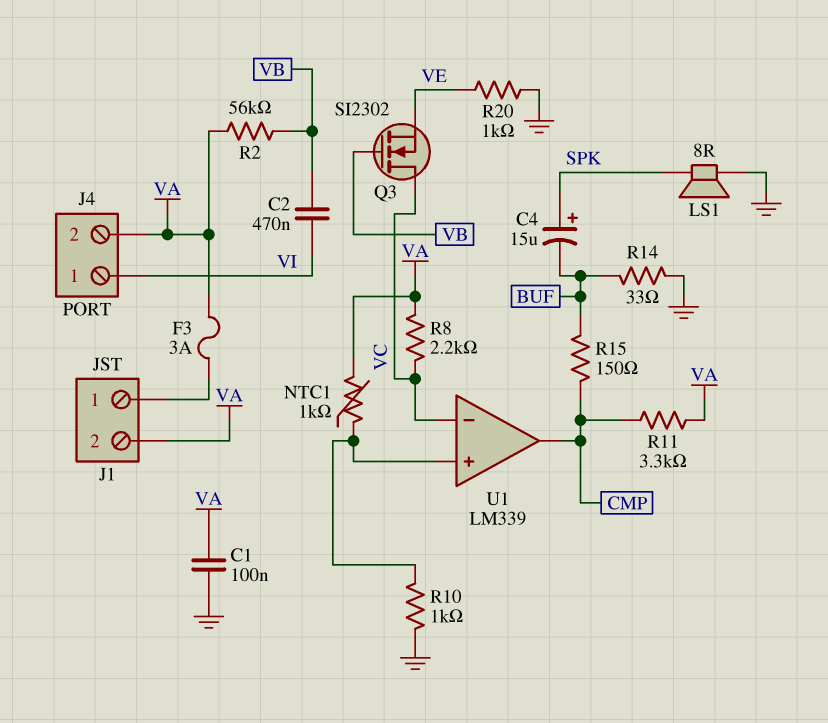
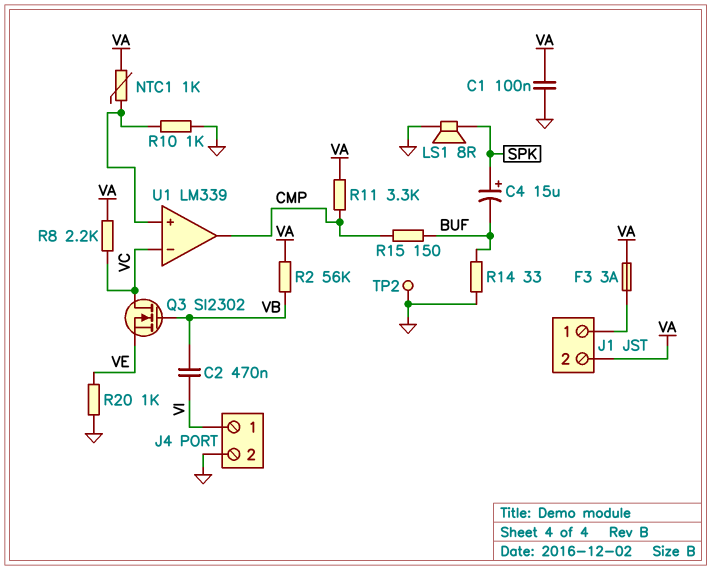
J4 pin 2: VA -> GND
TP2: none -> test point (GND)

